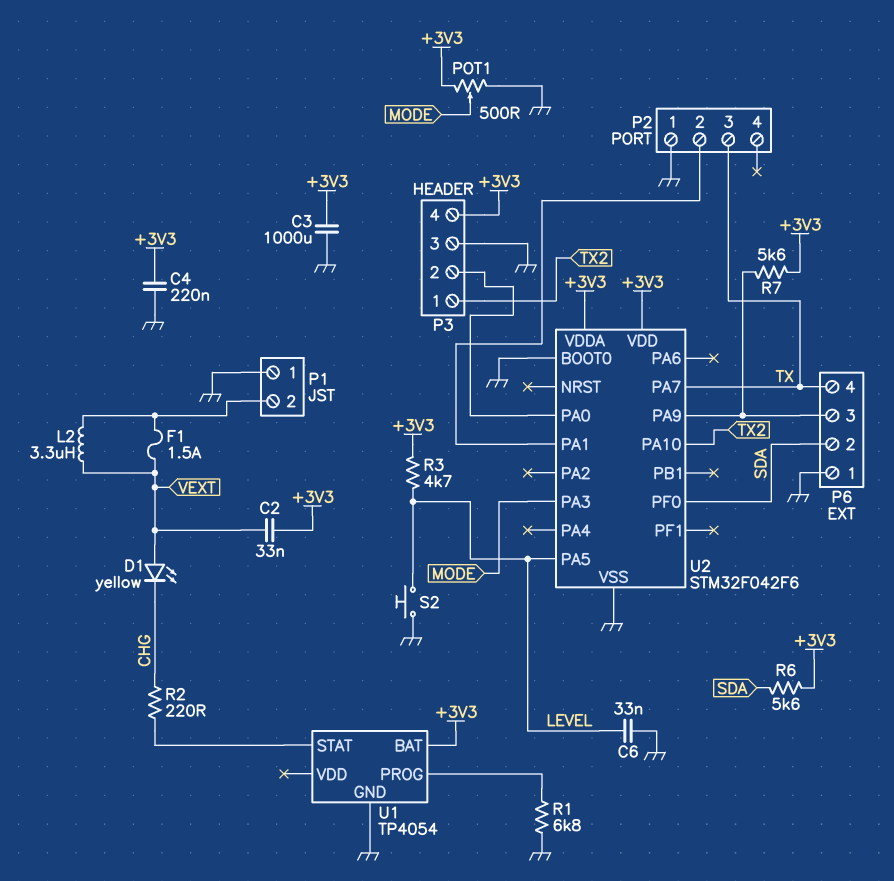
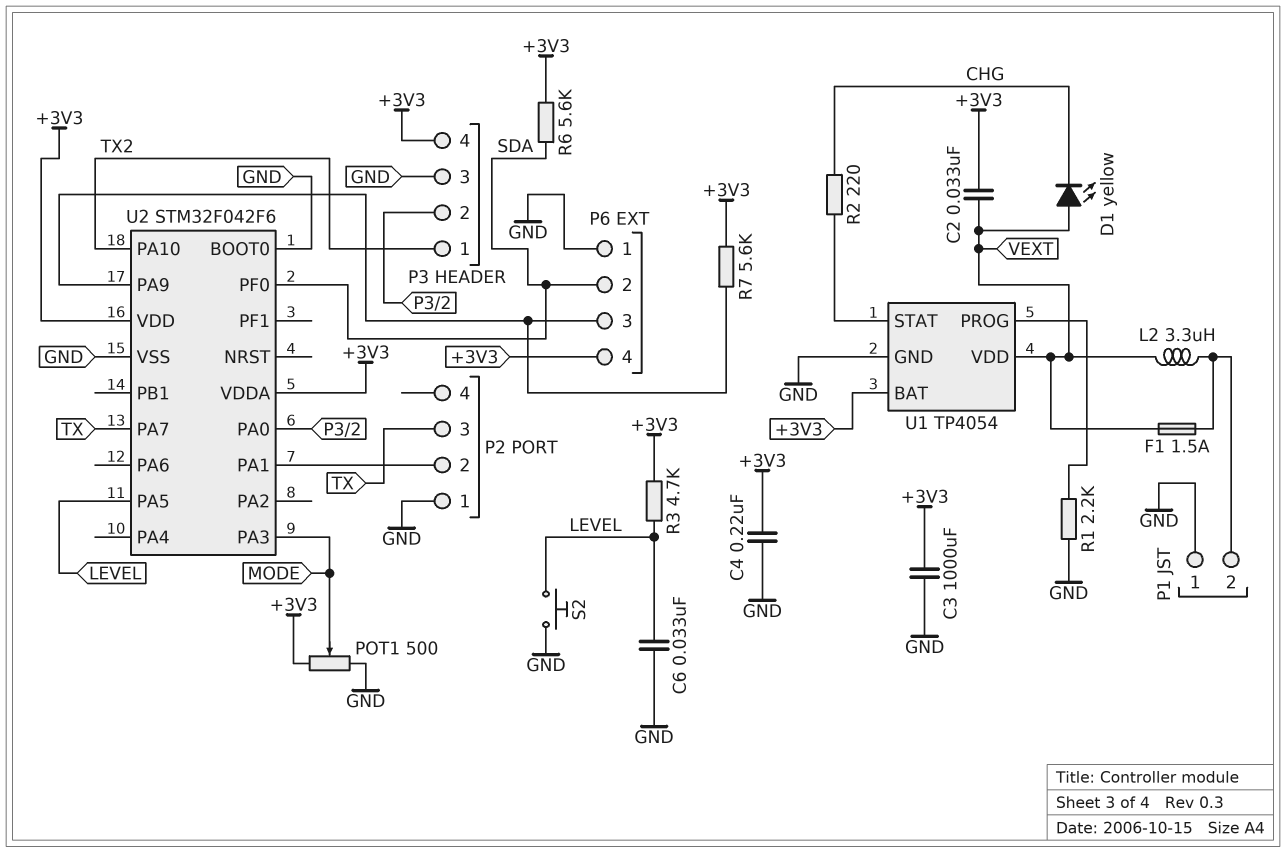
P6 pin 4: TX -> +3V3
R1: 6.8k (GND, U1/PROG) -> 2.2k (GND, U1/PROG)
U1 pin VDD: none -> VEXT

